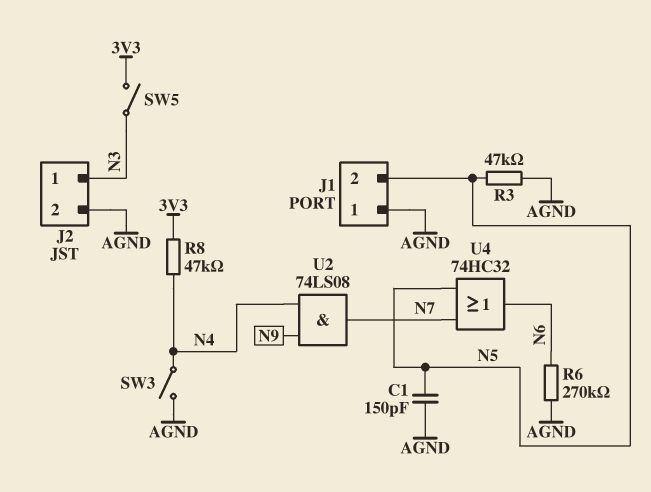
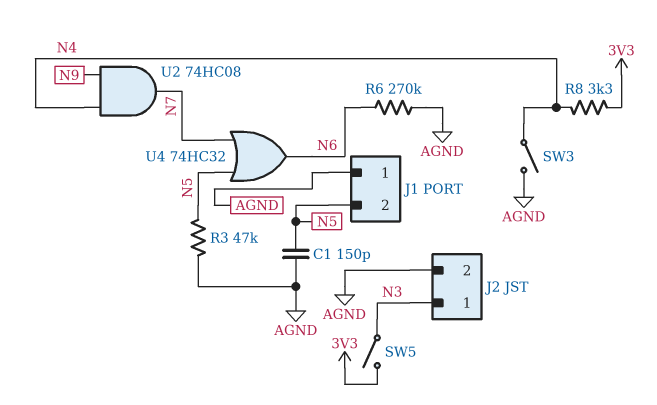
R8: 47k (3V3, N4) -> 3.3k (3V3, N4)
U2: AND 74LS08 (in N4, in N9, out N7) -> AND 74HC08 (in N4, in N9, out N7)

